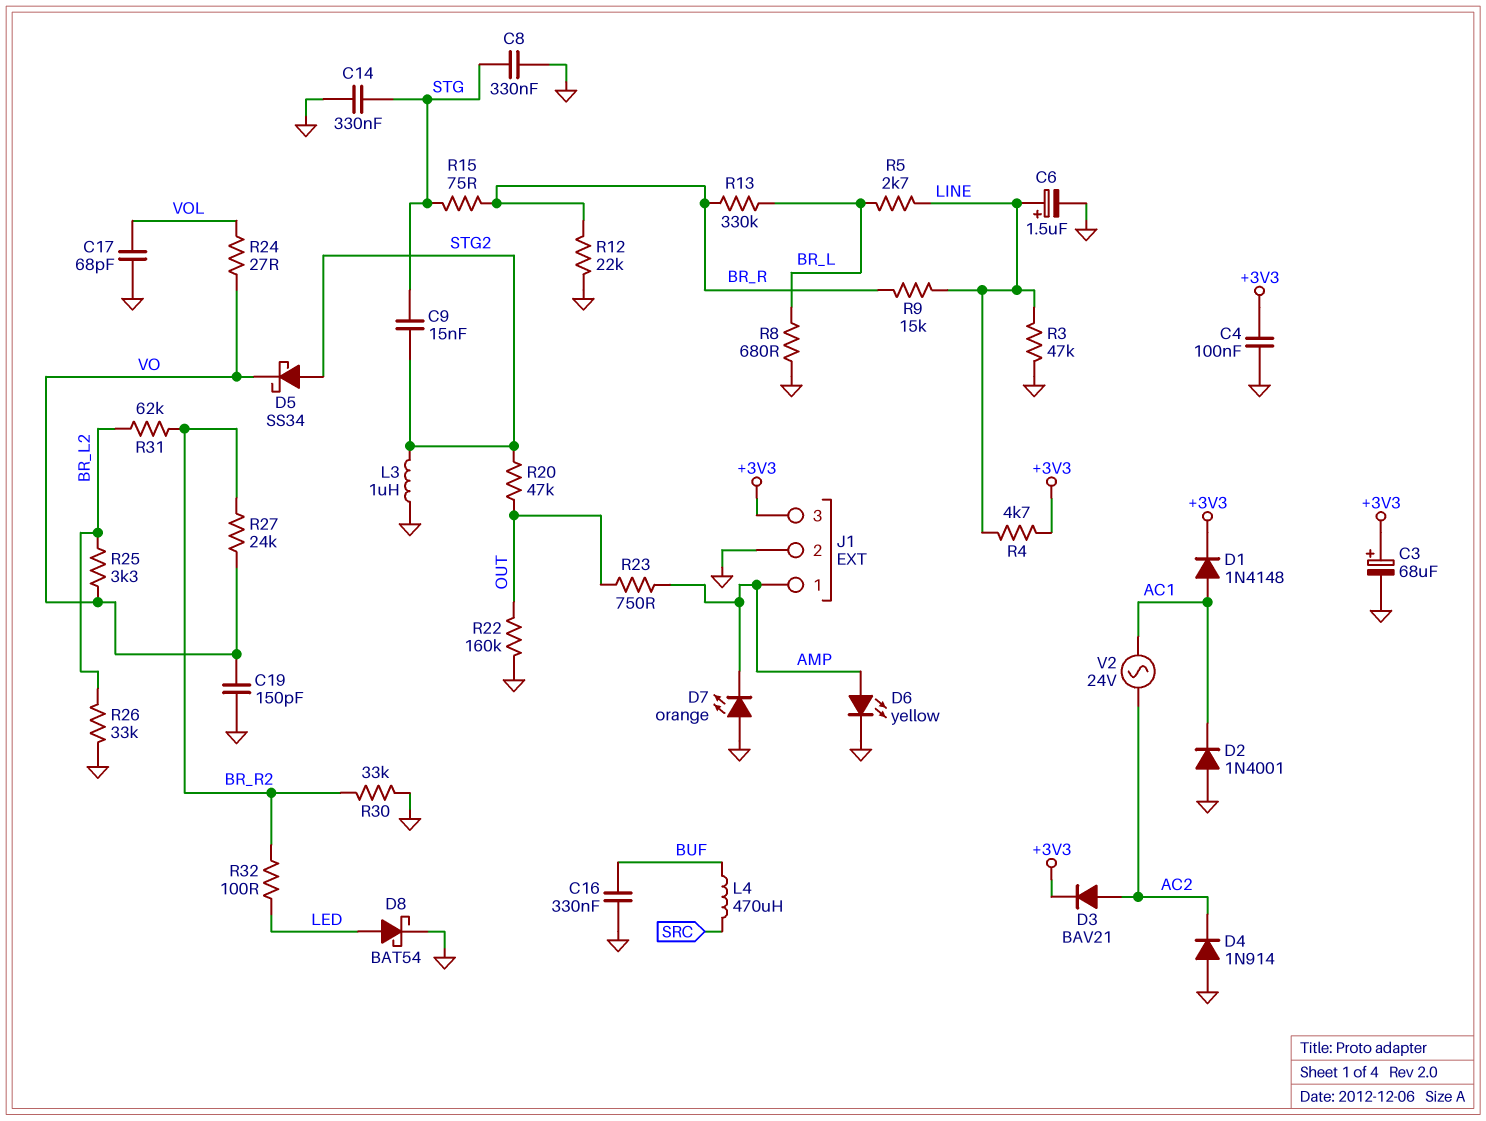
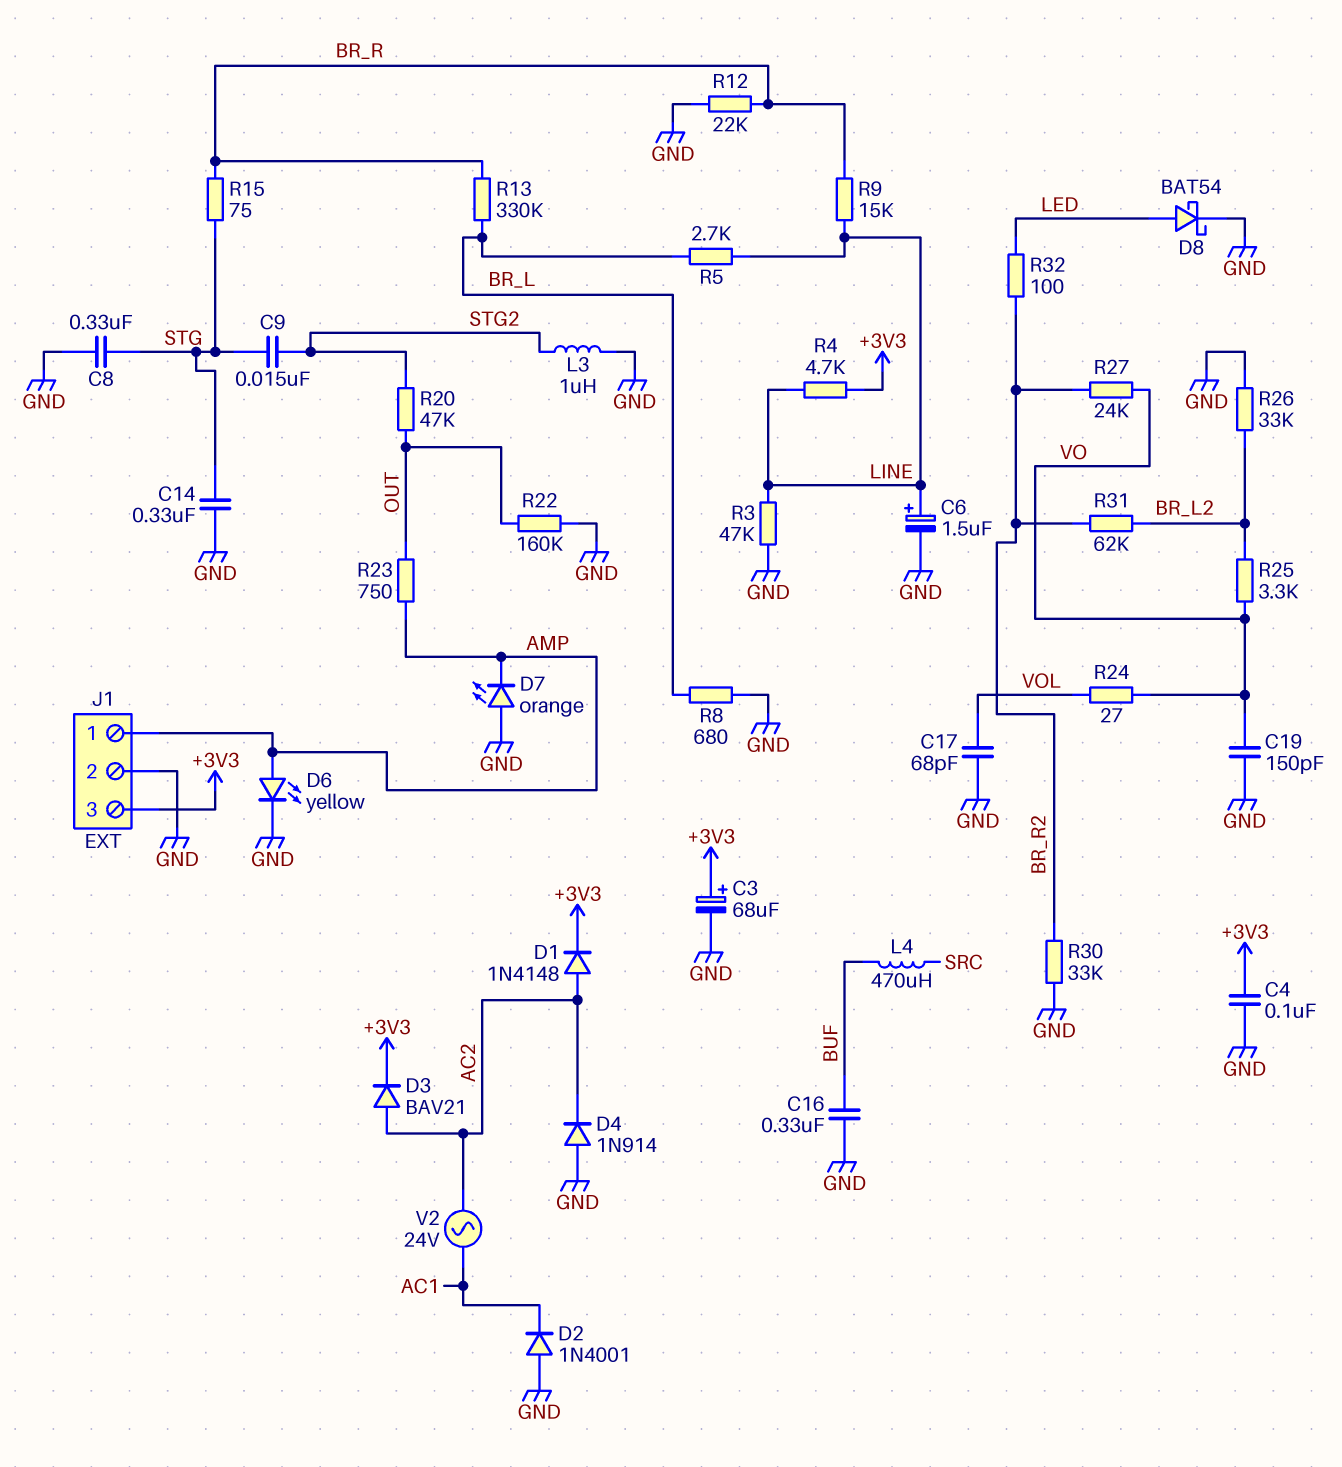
D1: diode 1N4148 (A AC1, K +3V3) -> diode 1N4148 (A AC2, K +3V3)
D5: schottky SS34 (A STG2, K VO) -> none

